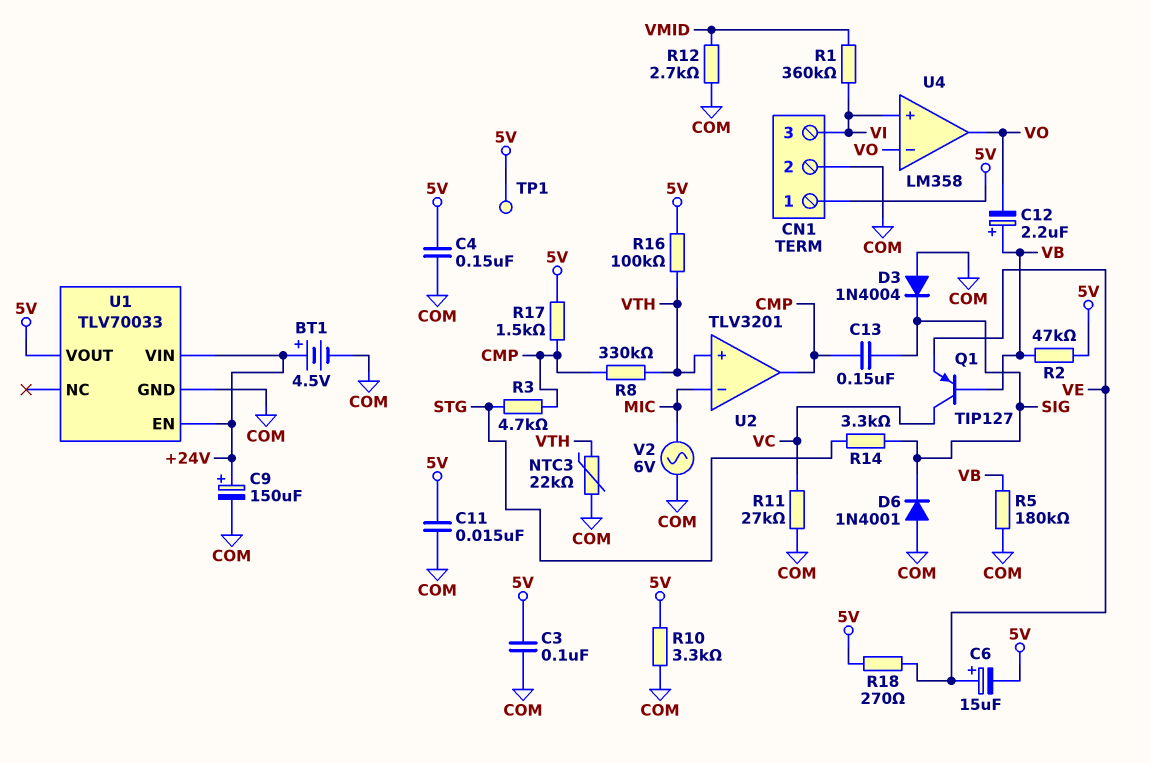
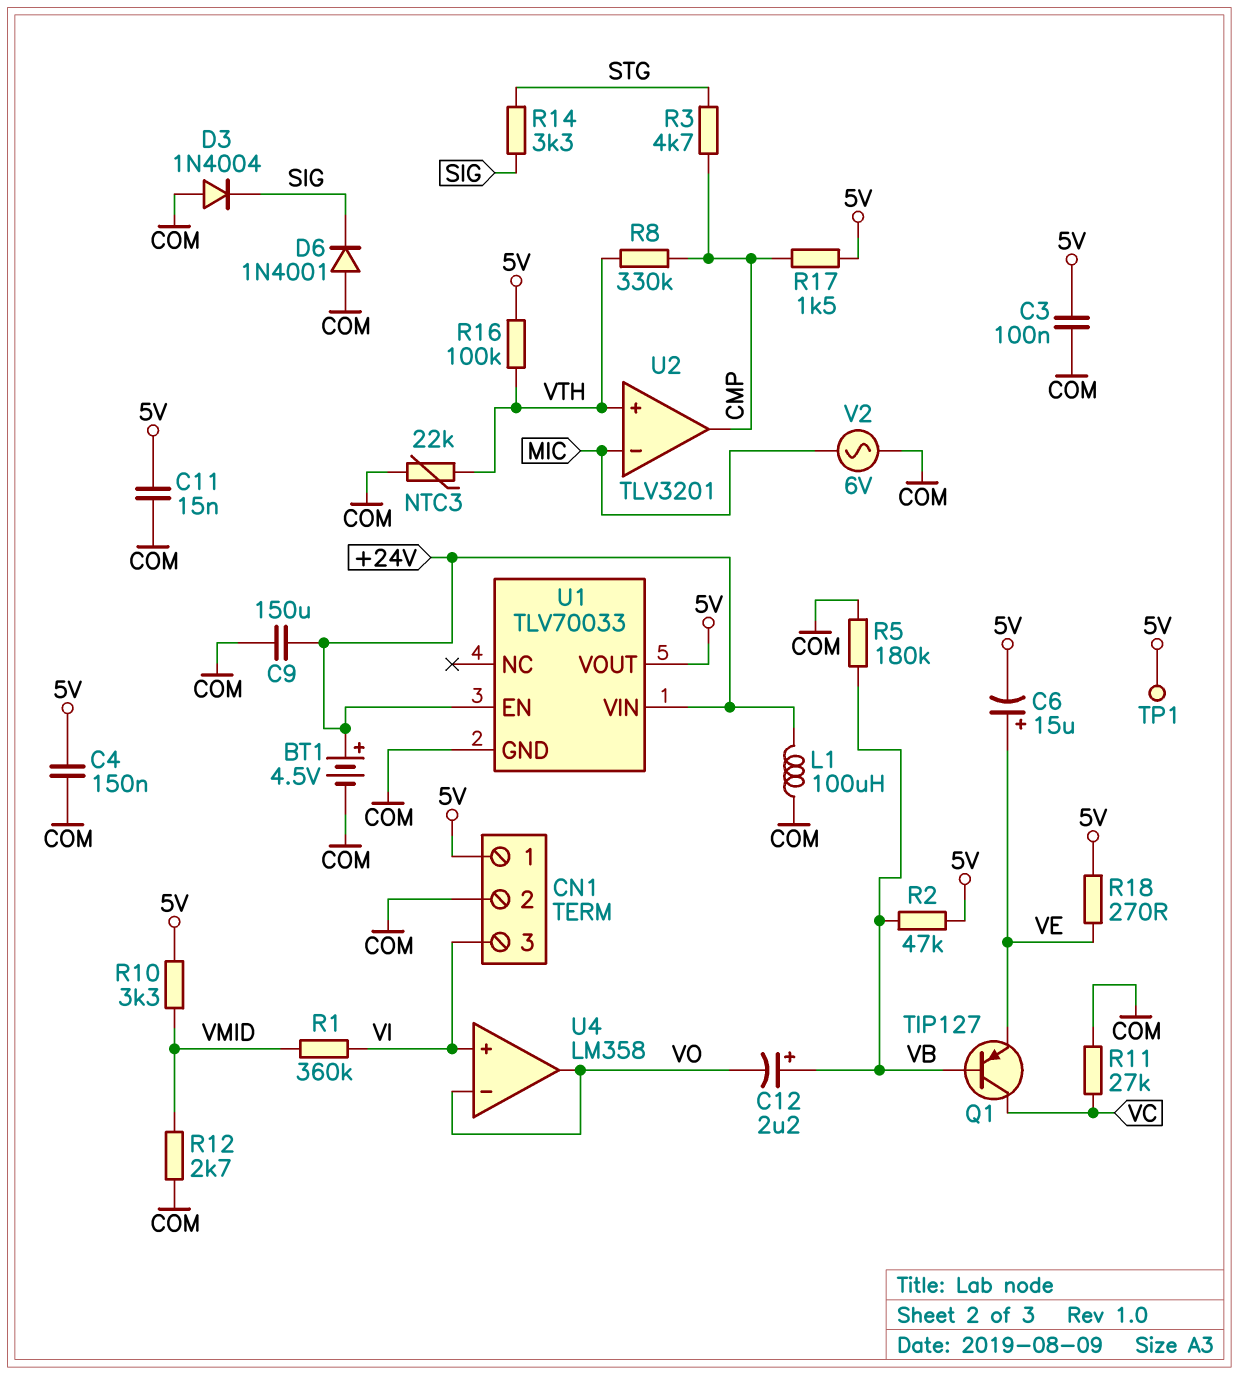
C9: 150uF (plus +24V, minus COM) -> 150uF (+24V, COM)
C13: 150nF (CMP, SIG) -> none
L1: none -> 100uH (+24V, COM)
R10: 3.3k (5V, COM) -> 3.3k (5V, VMID)

